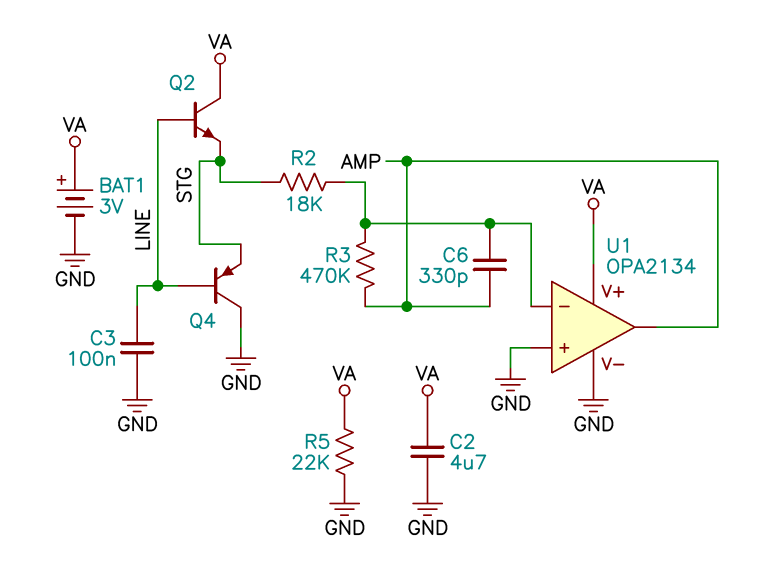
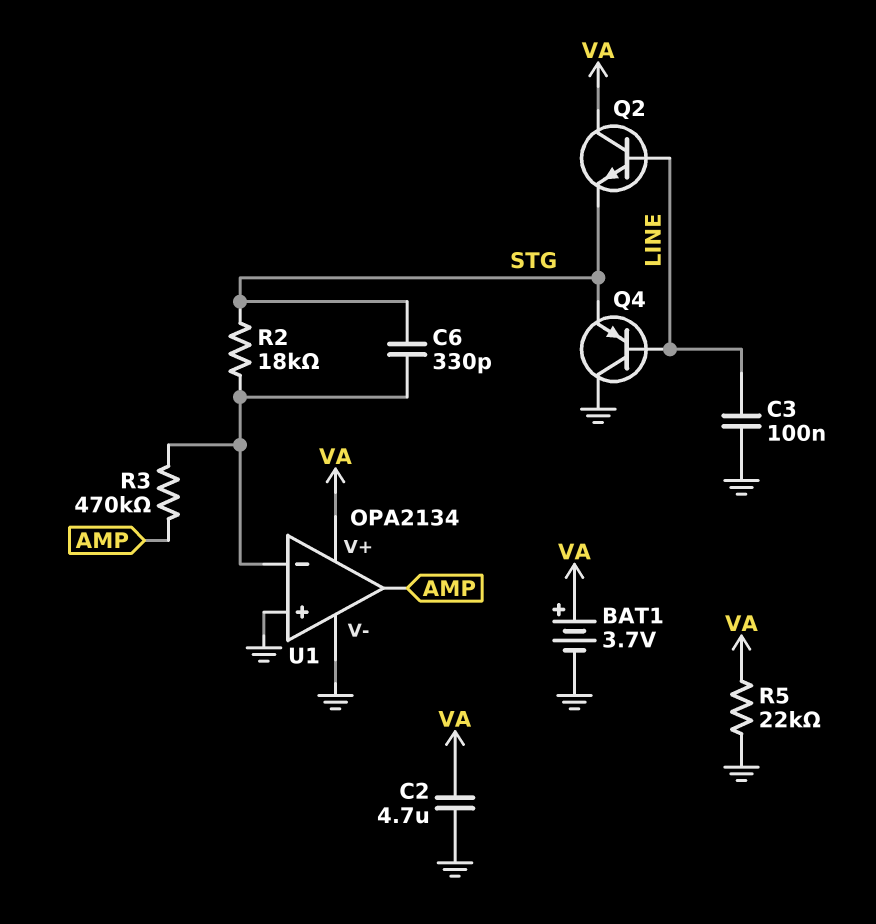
BAT1: 3V (plus VA, minus GND) -> 3.7V (plus VA, minus GND)
C6: 330pF (AMP, U1/in-) -> 330pF (STG, U1/in-)

